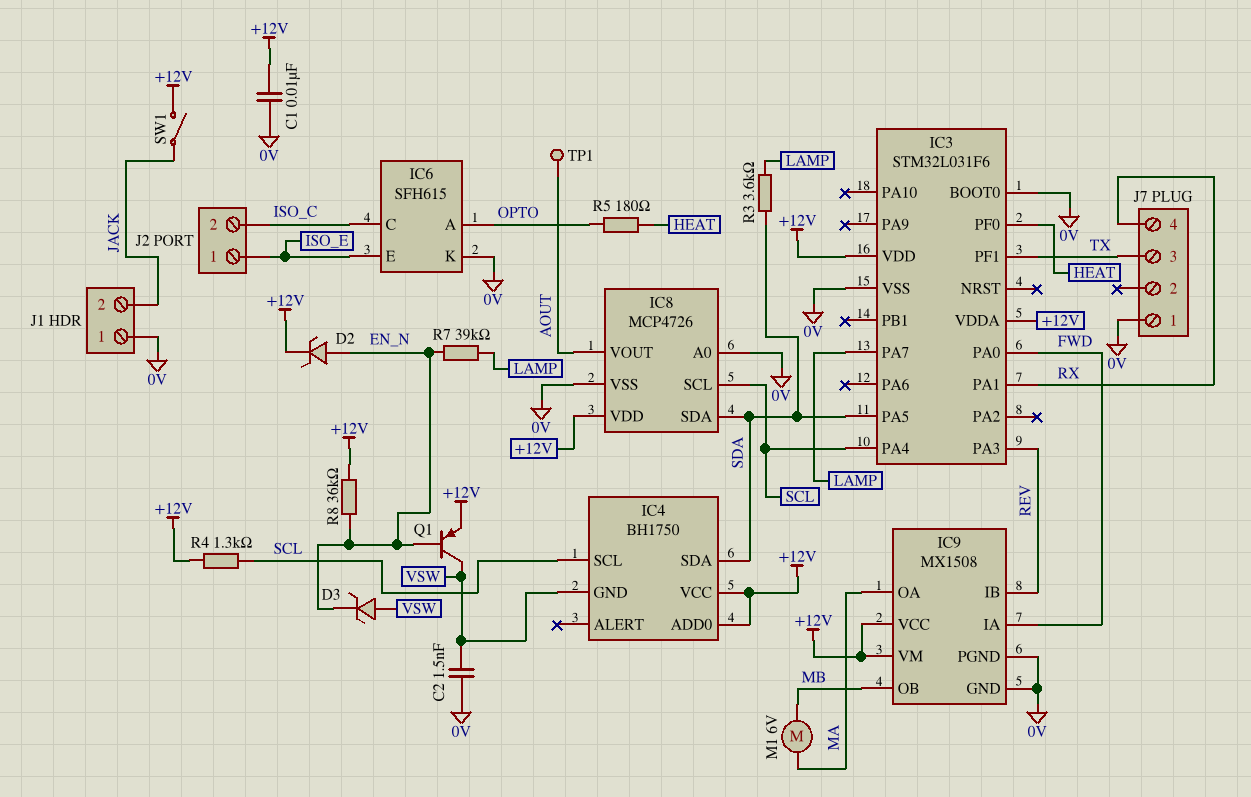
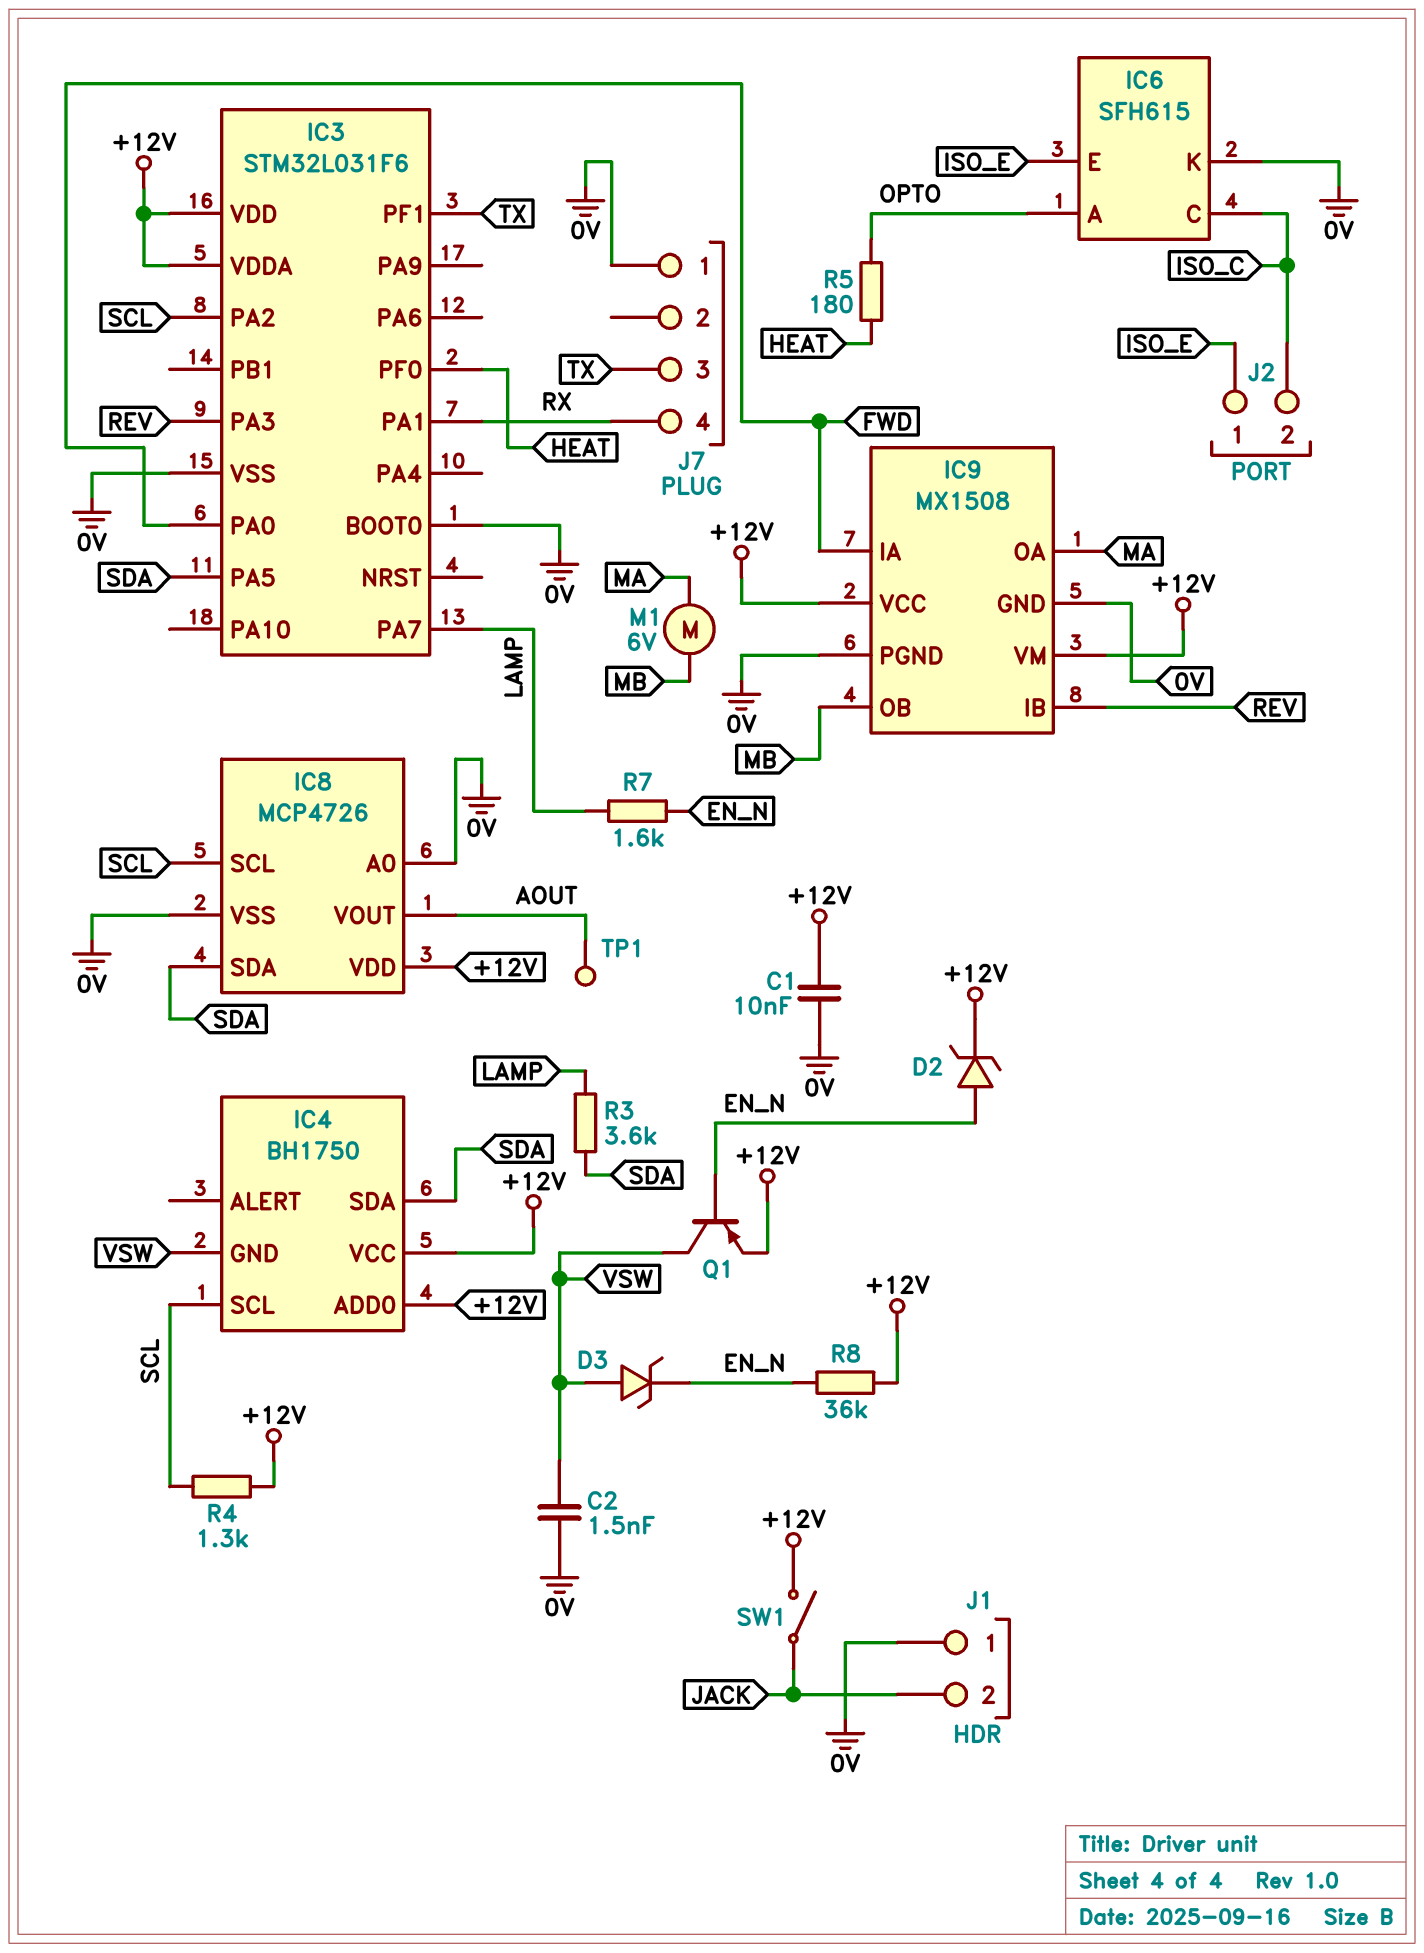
IC3 pin PA2: none -> SCL
IC3 pin PA4: SCL -> none
R7: 39k (EN_N, LAMP) -> 1.6k (EN_N, LAMP)

